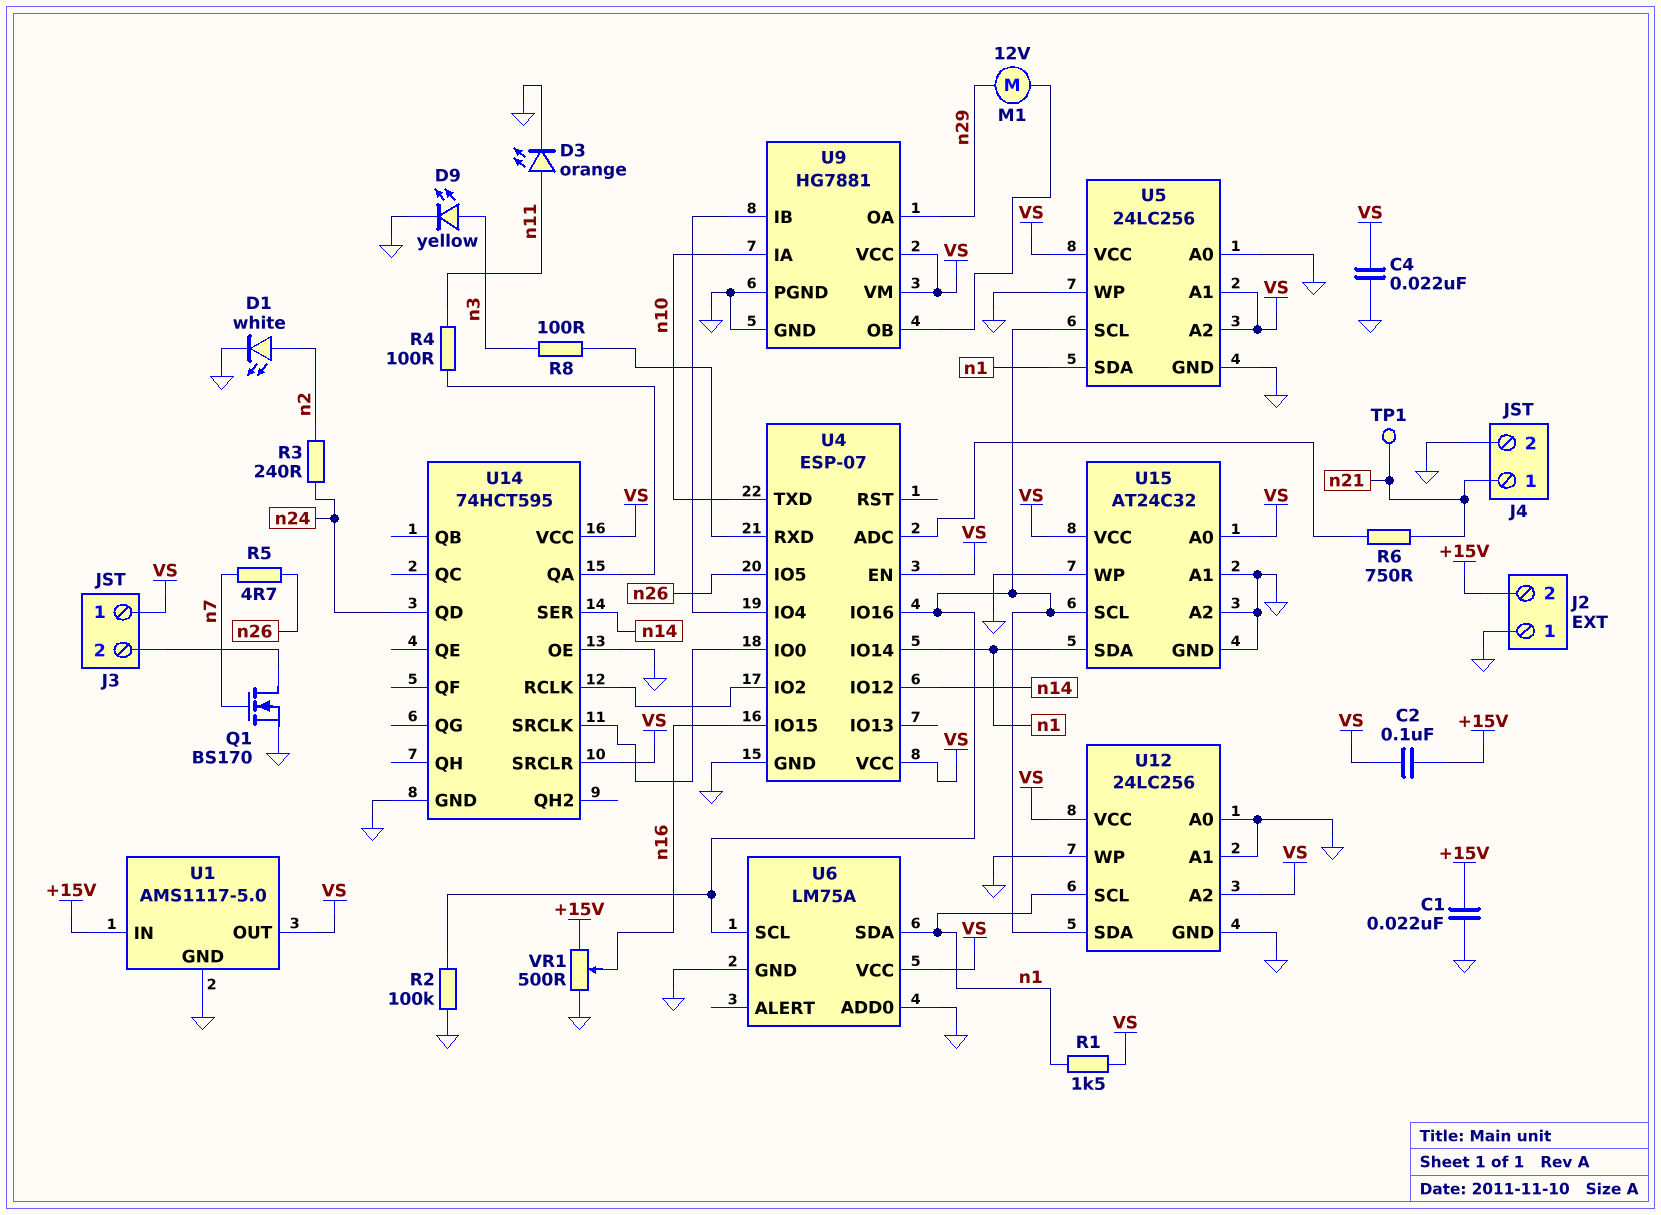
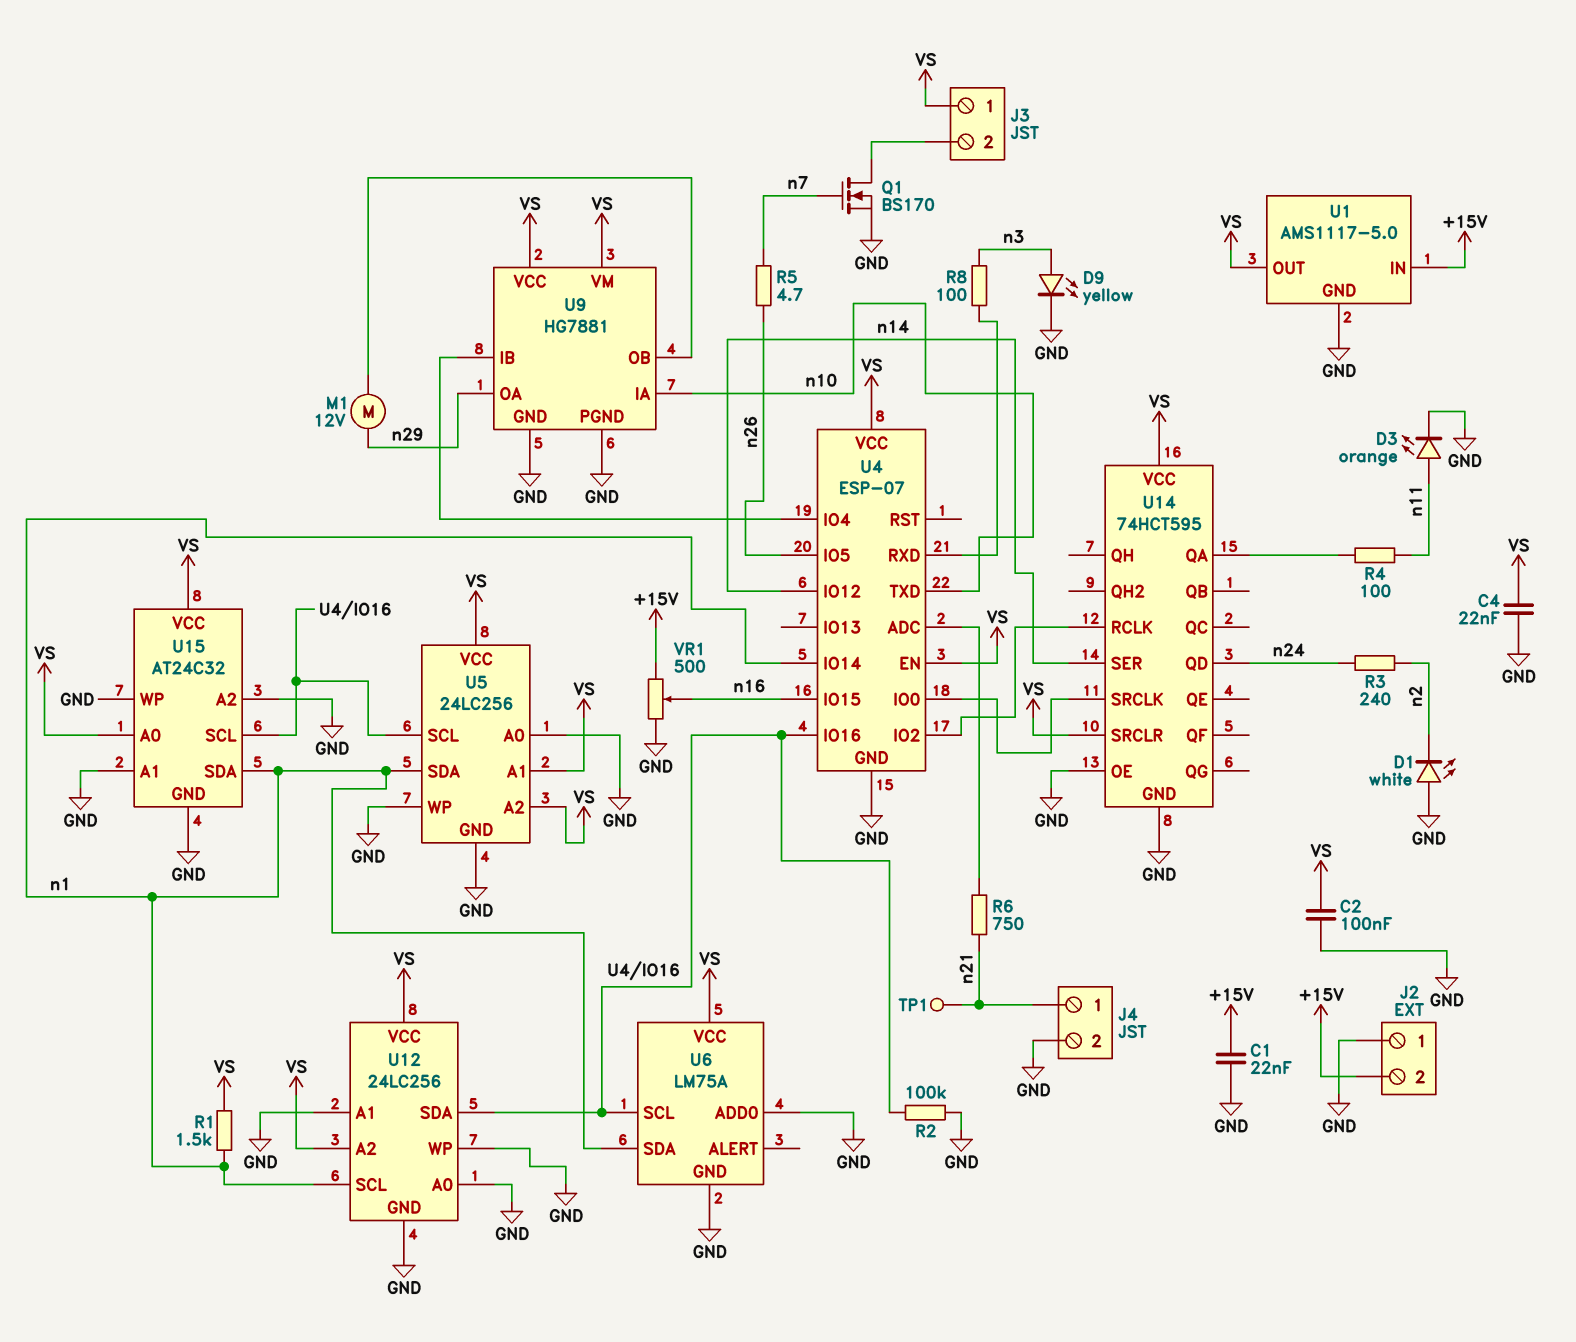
C2: 100nF (+15V, VS) -> 100nF (GND, VS)
D1: LED white (A n2, K GND) -> LED white (A GND, K n2)

